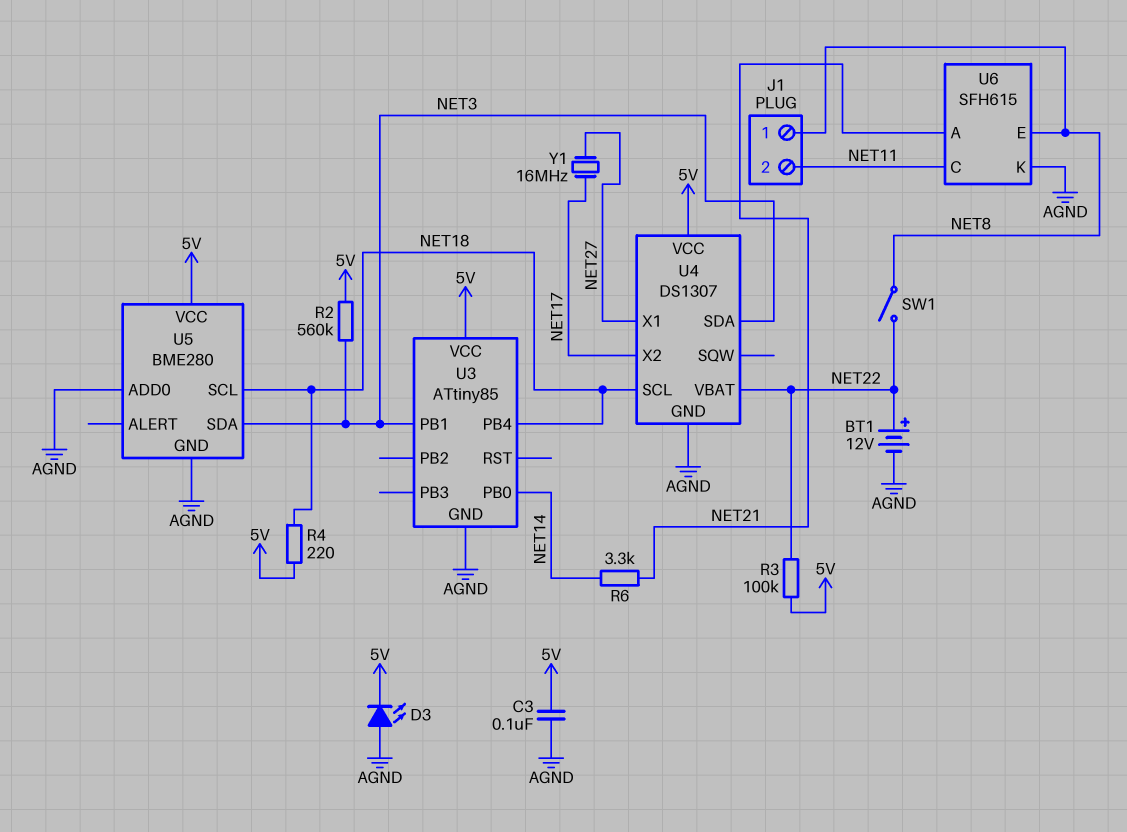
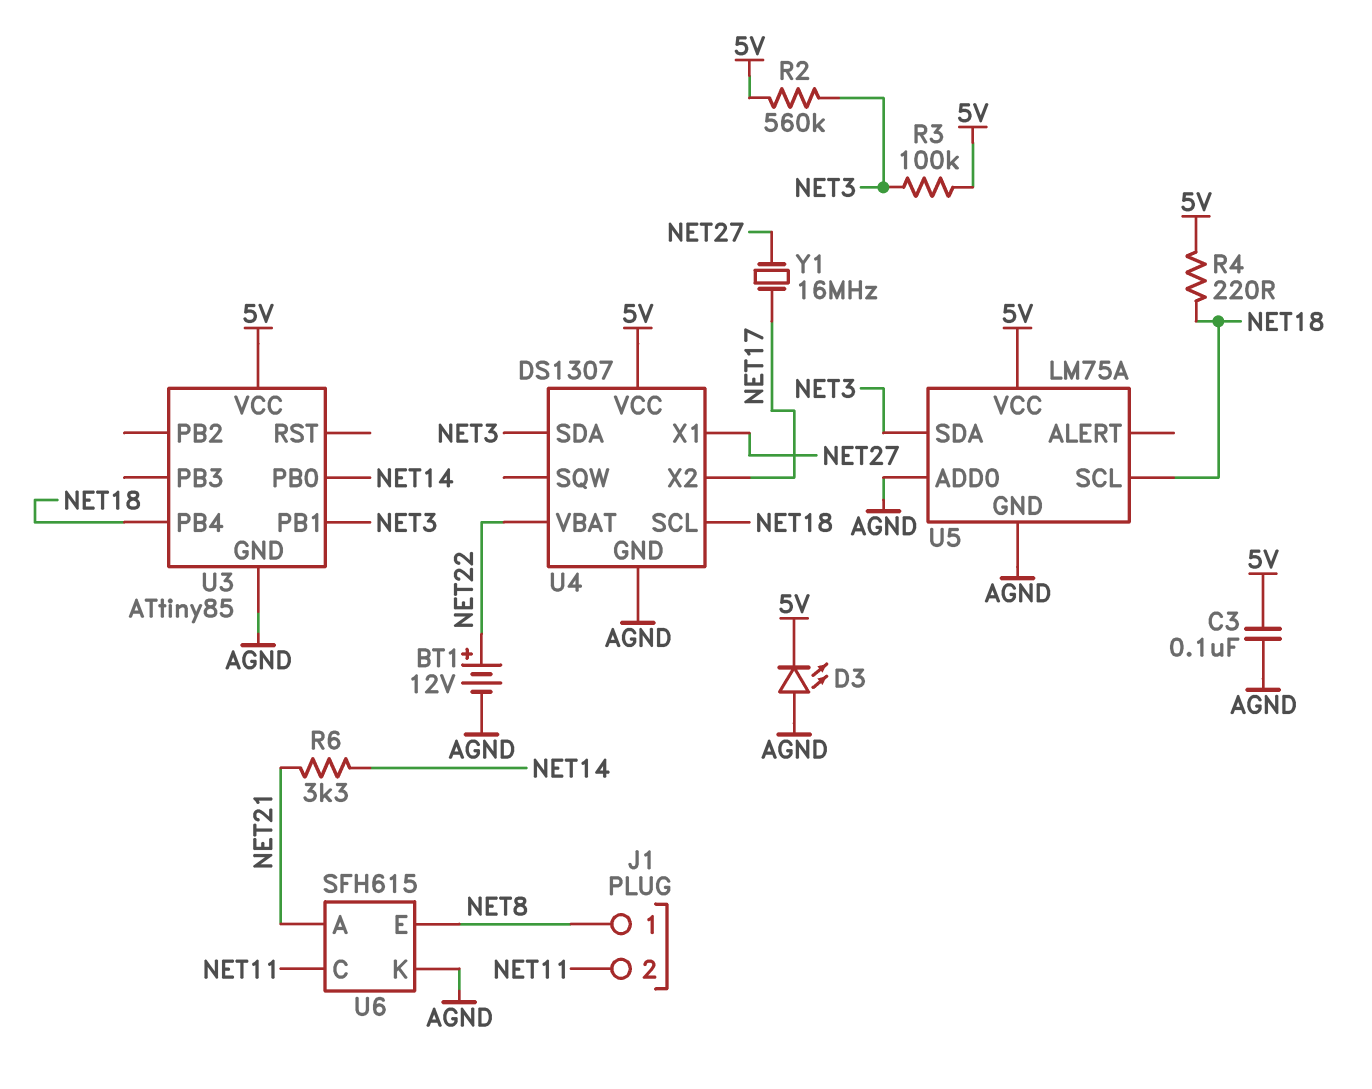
R3: 100k (5V, NET22) -> 100k (5V, NET3)
SW1: switch (NET8, NET22) -> none
U5: BME280 -> LM75A

